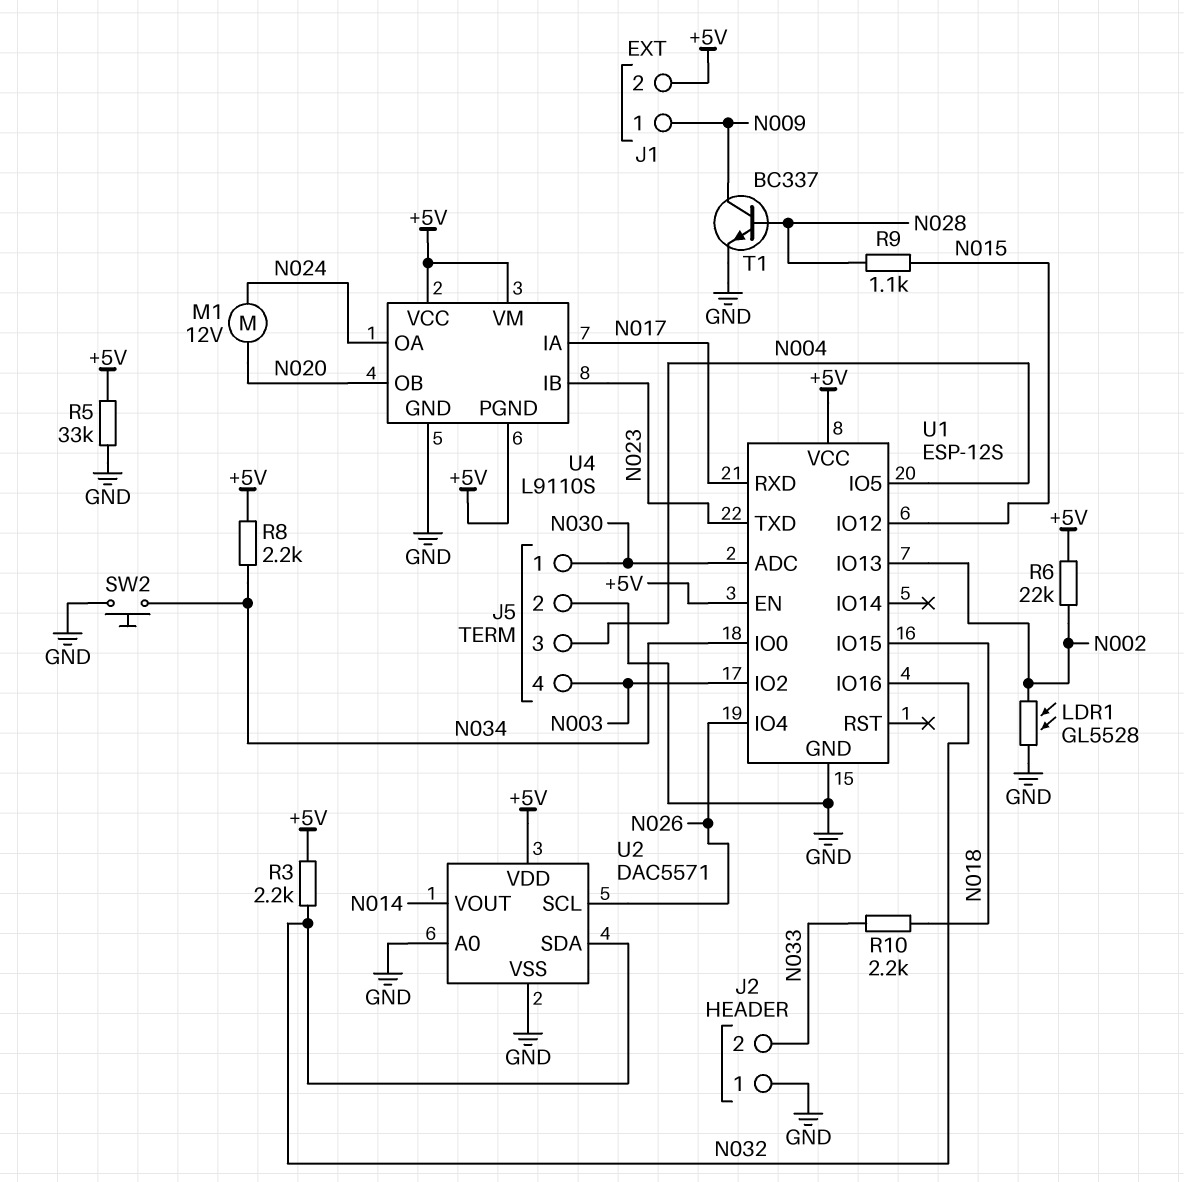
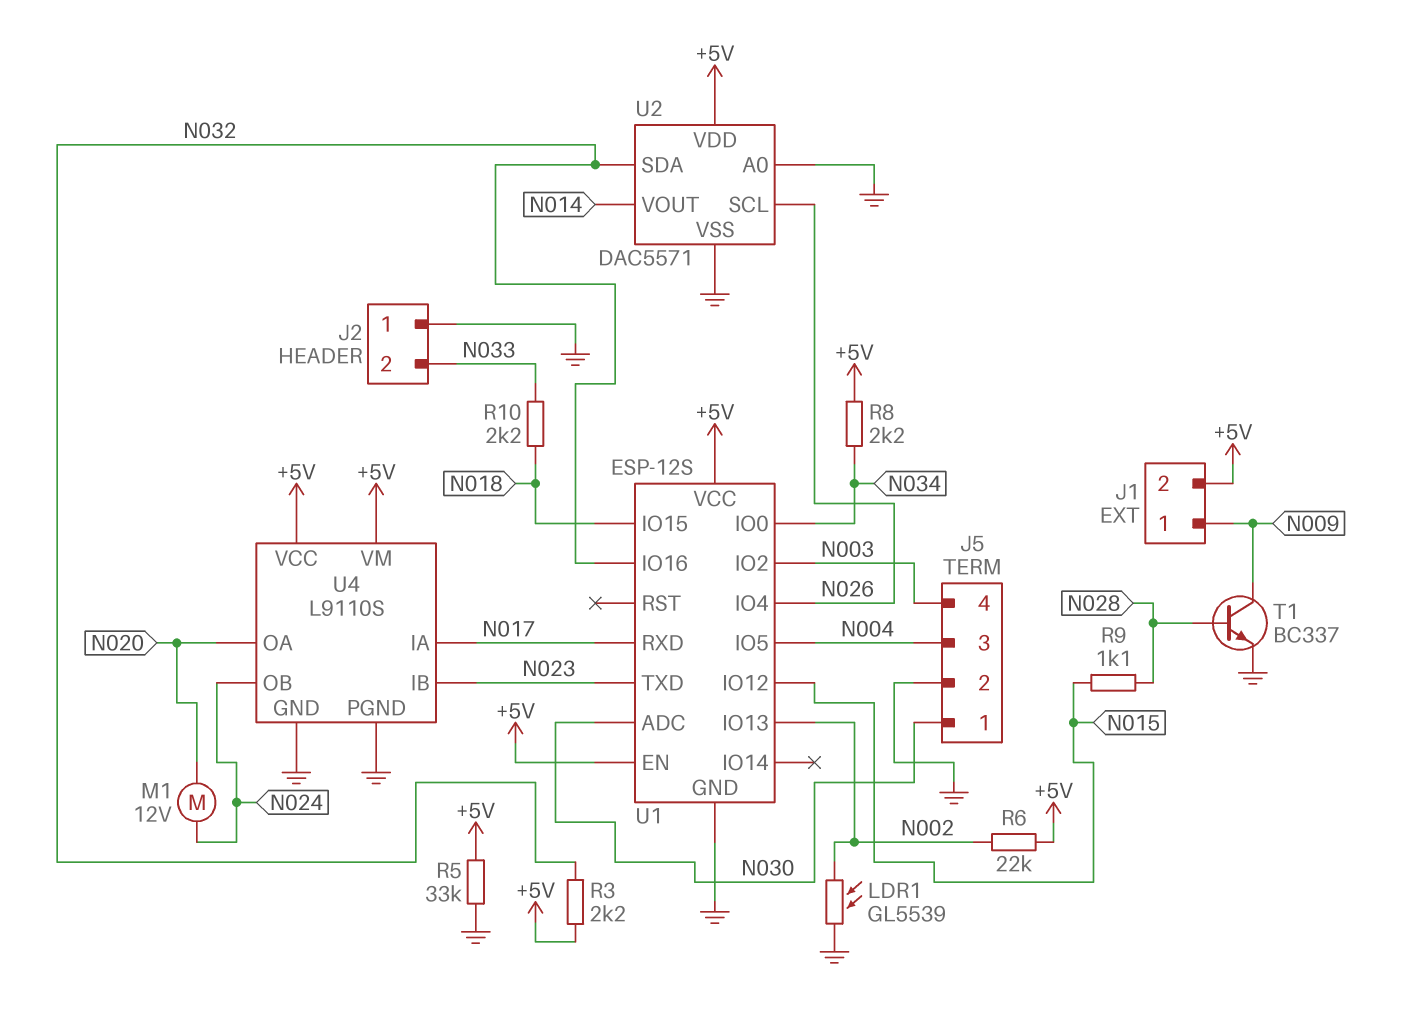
LDR1: GL5528 (GND, N002) -> GL5539 (GND, N002)
SW2: button (GND, N034) -> none
U4 pin OA: N024 -> N020
U4 pin OB: N020 -> N024
U4 pin PGND: +5V -> GND

